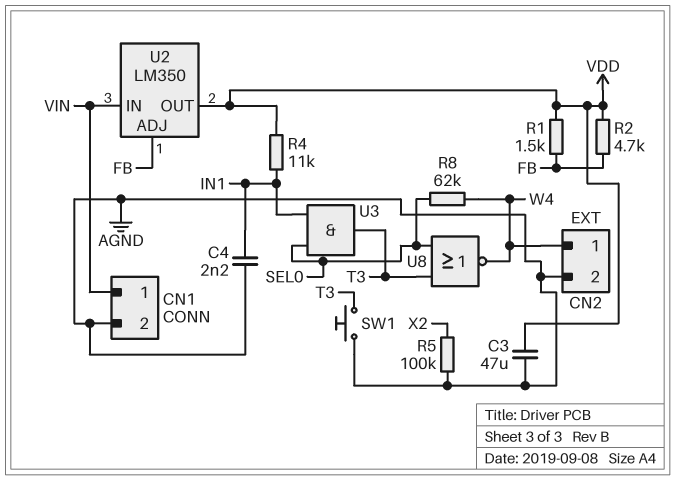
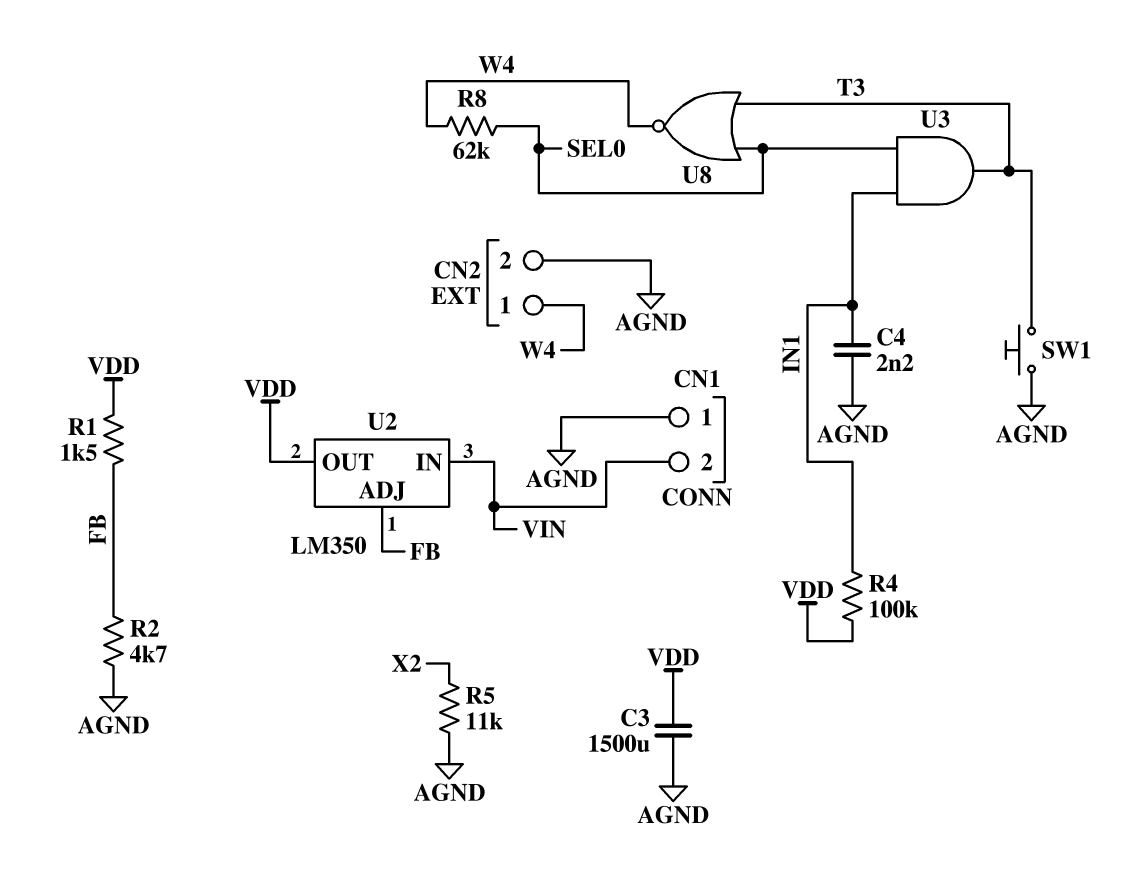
C3: 47uF (AGND, VDD) -> 1500uF (AGND, VDD)
CN1 pin 1: VIN -> AGND
CN1 pin 2: AGND -> VIN
R2: 4.7k (FB, VDD) -> 4.7k (AGND, FB)
R4: 11k (IN1, VDD) -> 100k (IN1, VDD)
R5: 100k (AGND, X2) -> 11k (AGND, X2)

